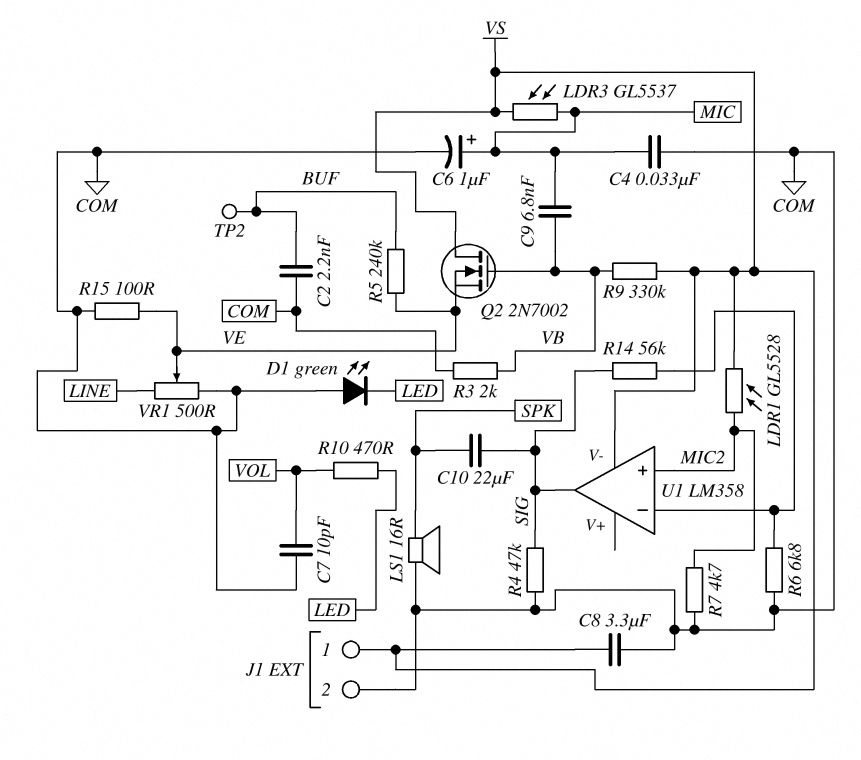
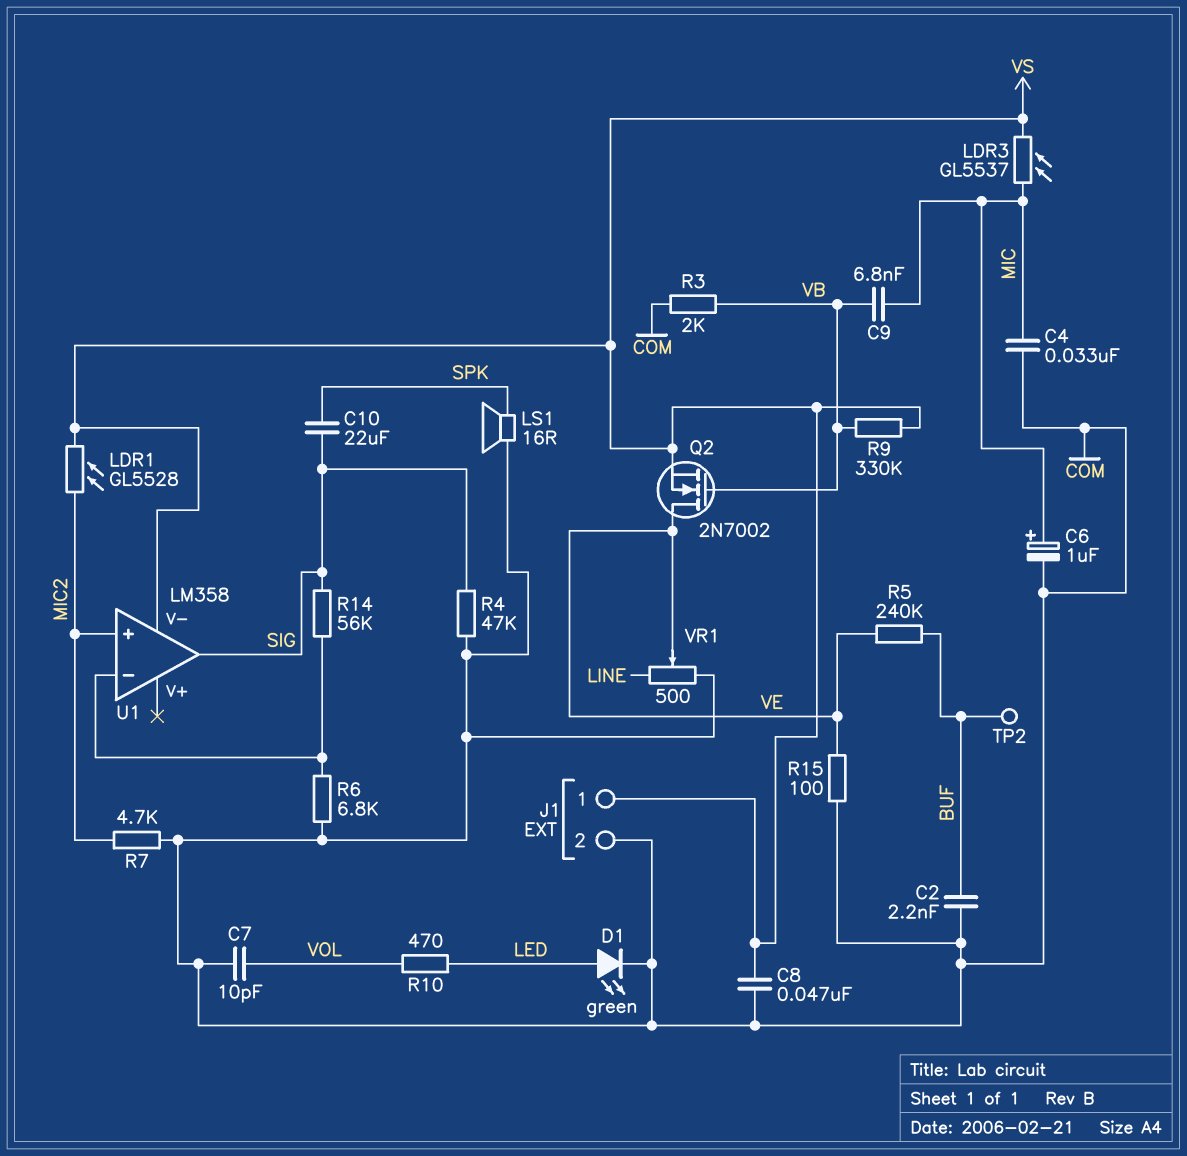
C8: 3.3uF (COM, VS) -> 47nF (COM, VS)
D1: LED green (A COM, K LED) -> LED green (A LED, K COM)
Q2: NMOS 2N7002 (G VB, D VS, S VE) -> NMOS 2N7002 (G VB, D VE, S VS)

